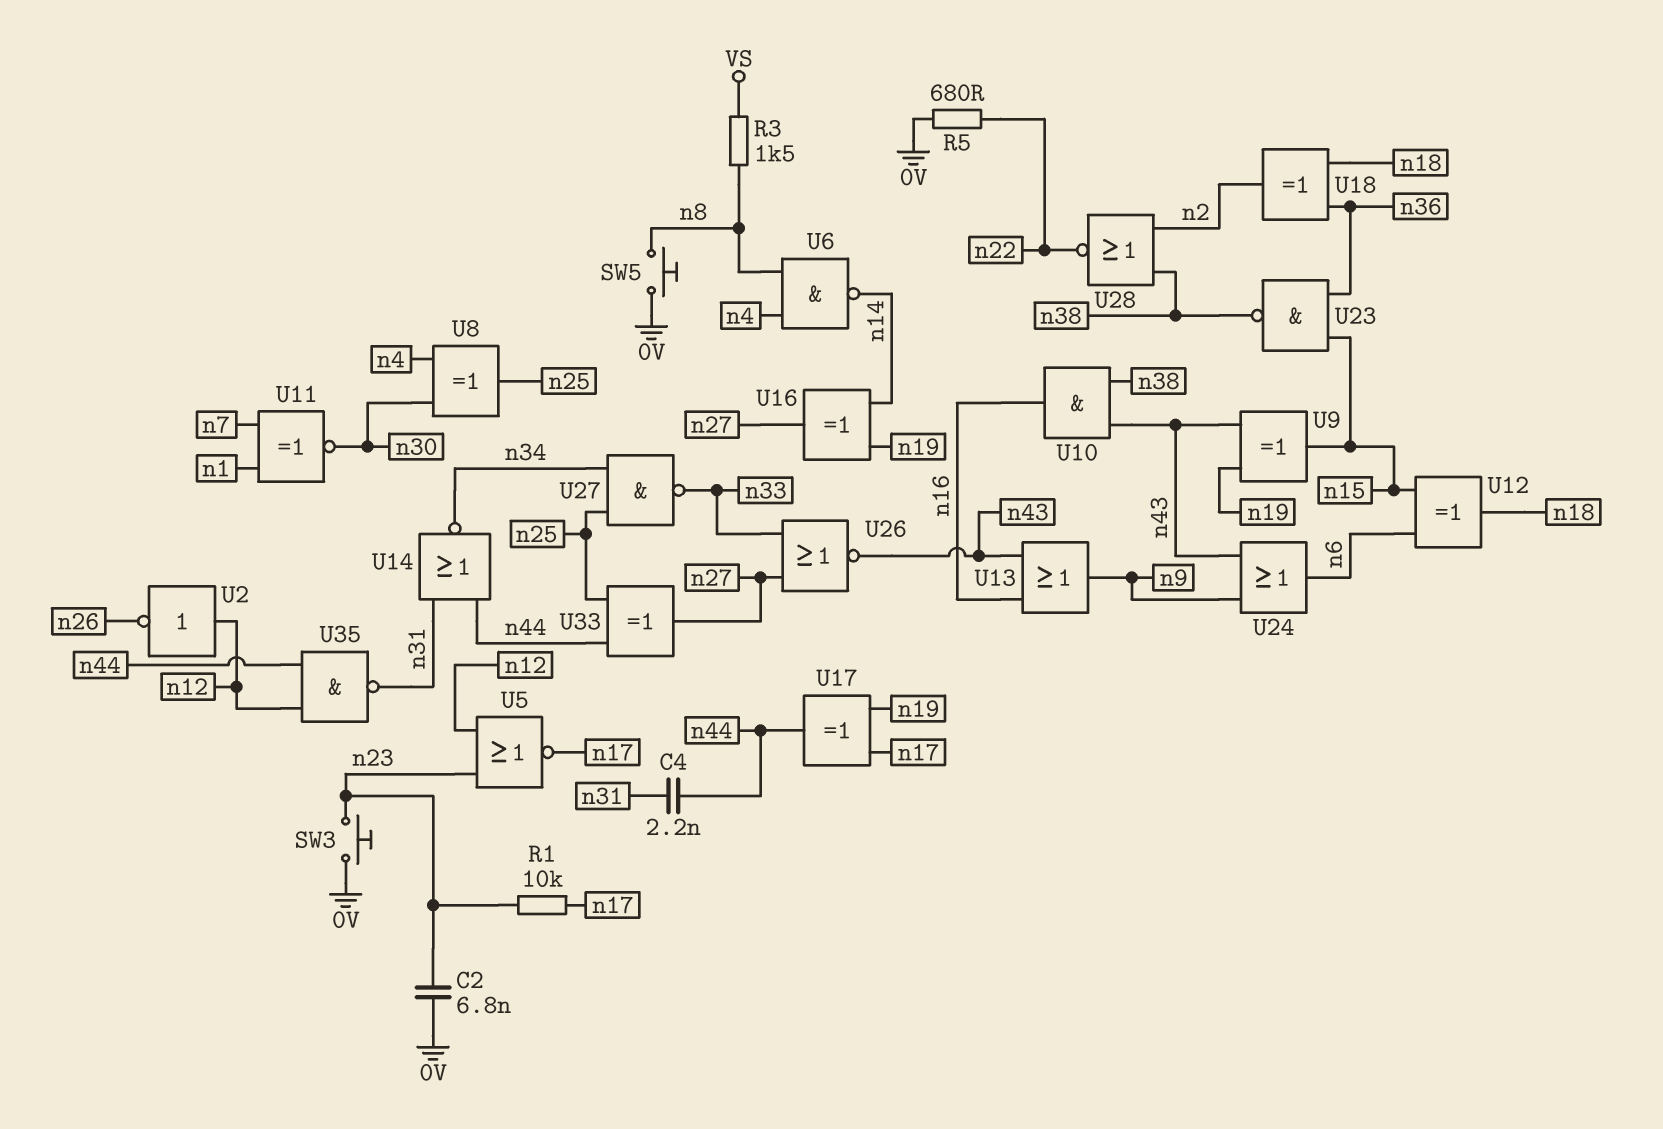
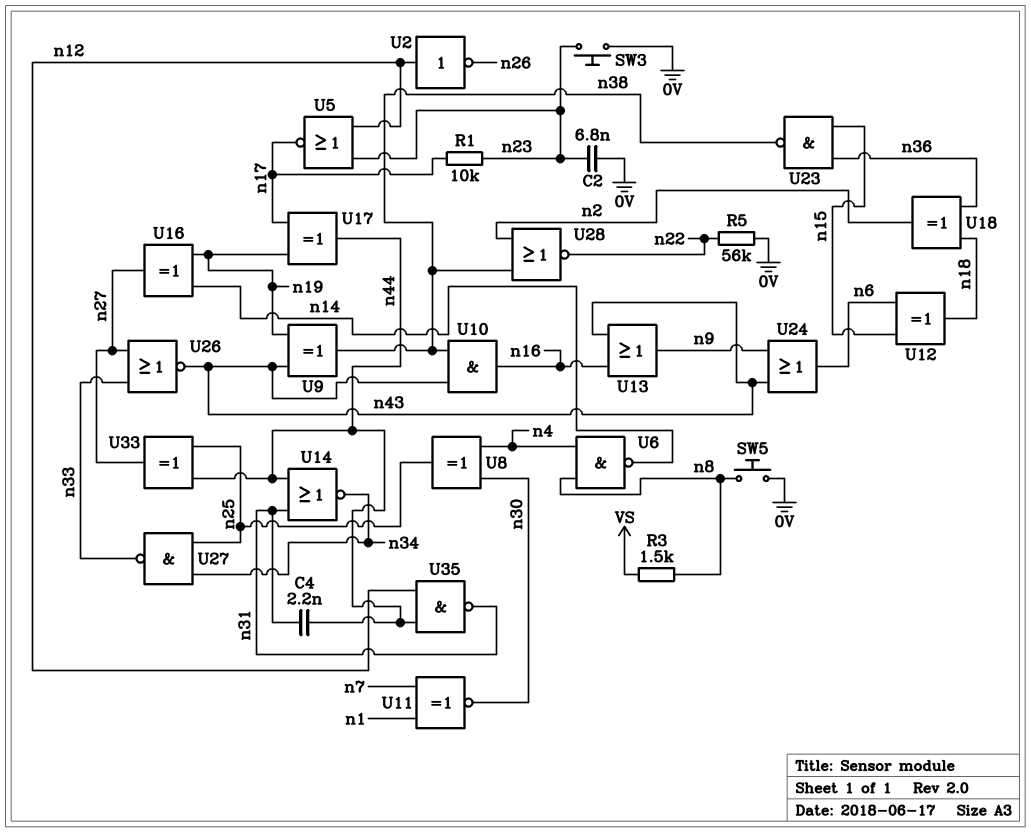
R5: 680 (0V, n22) -> 56k (0V, n22)
U9: XOR (in n19, in n43, out n15) -> XOR (in n19, in n43, out n38)

